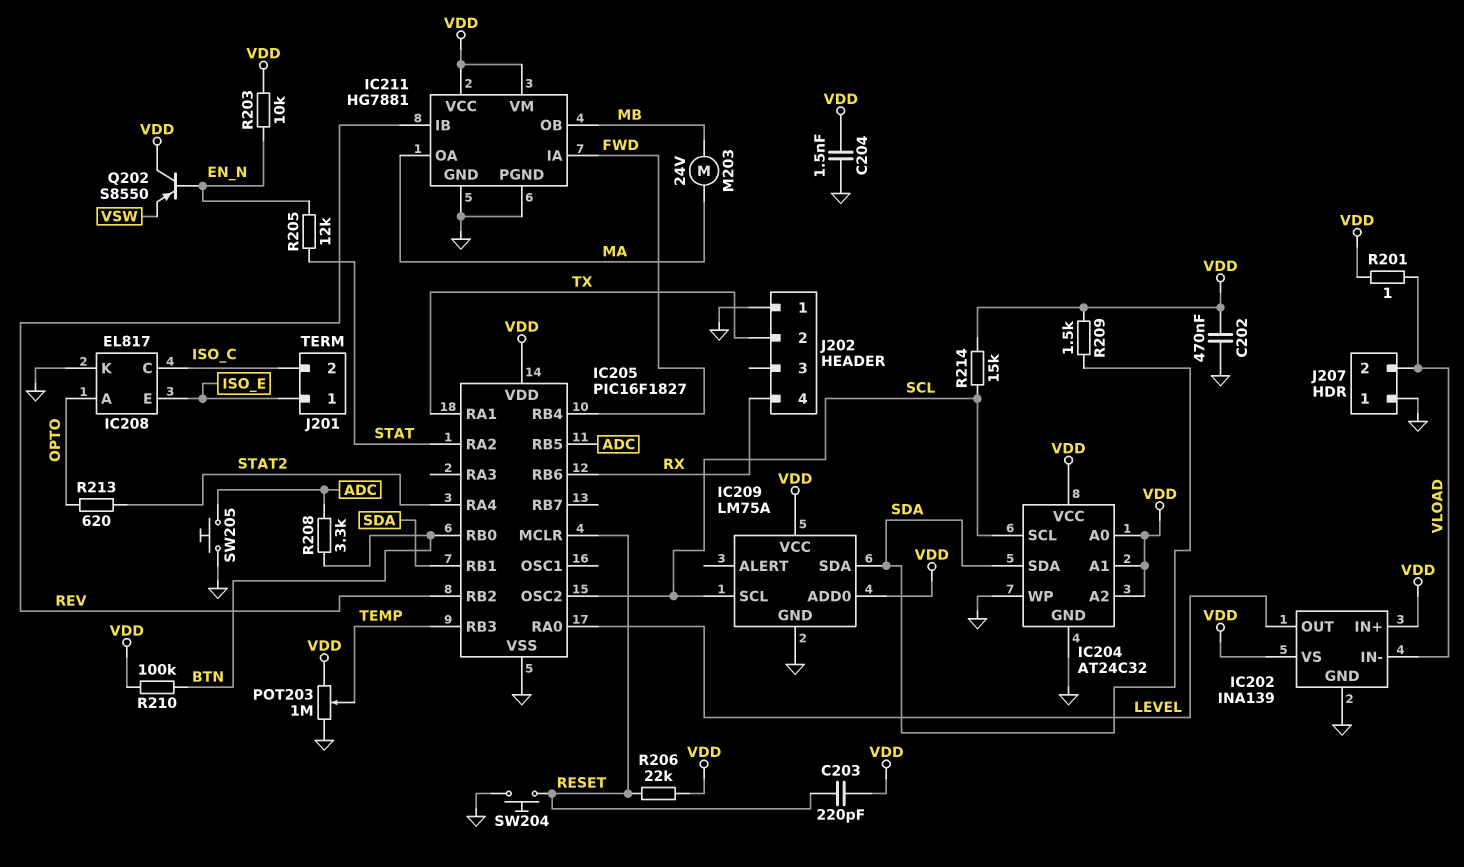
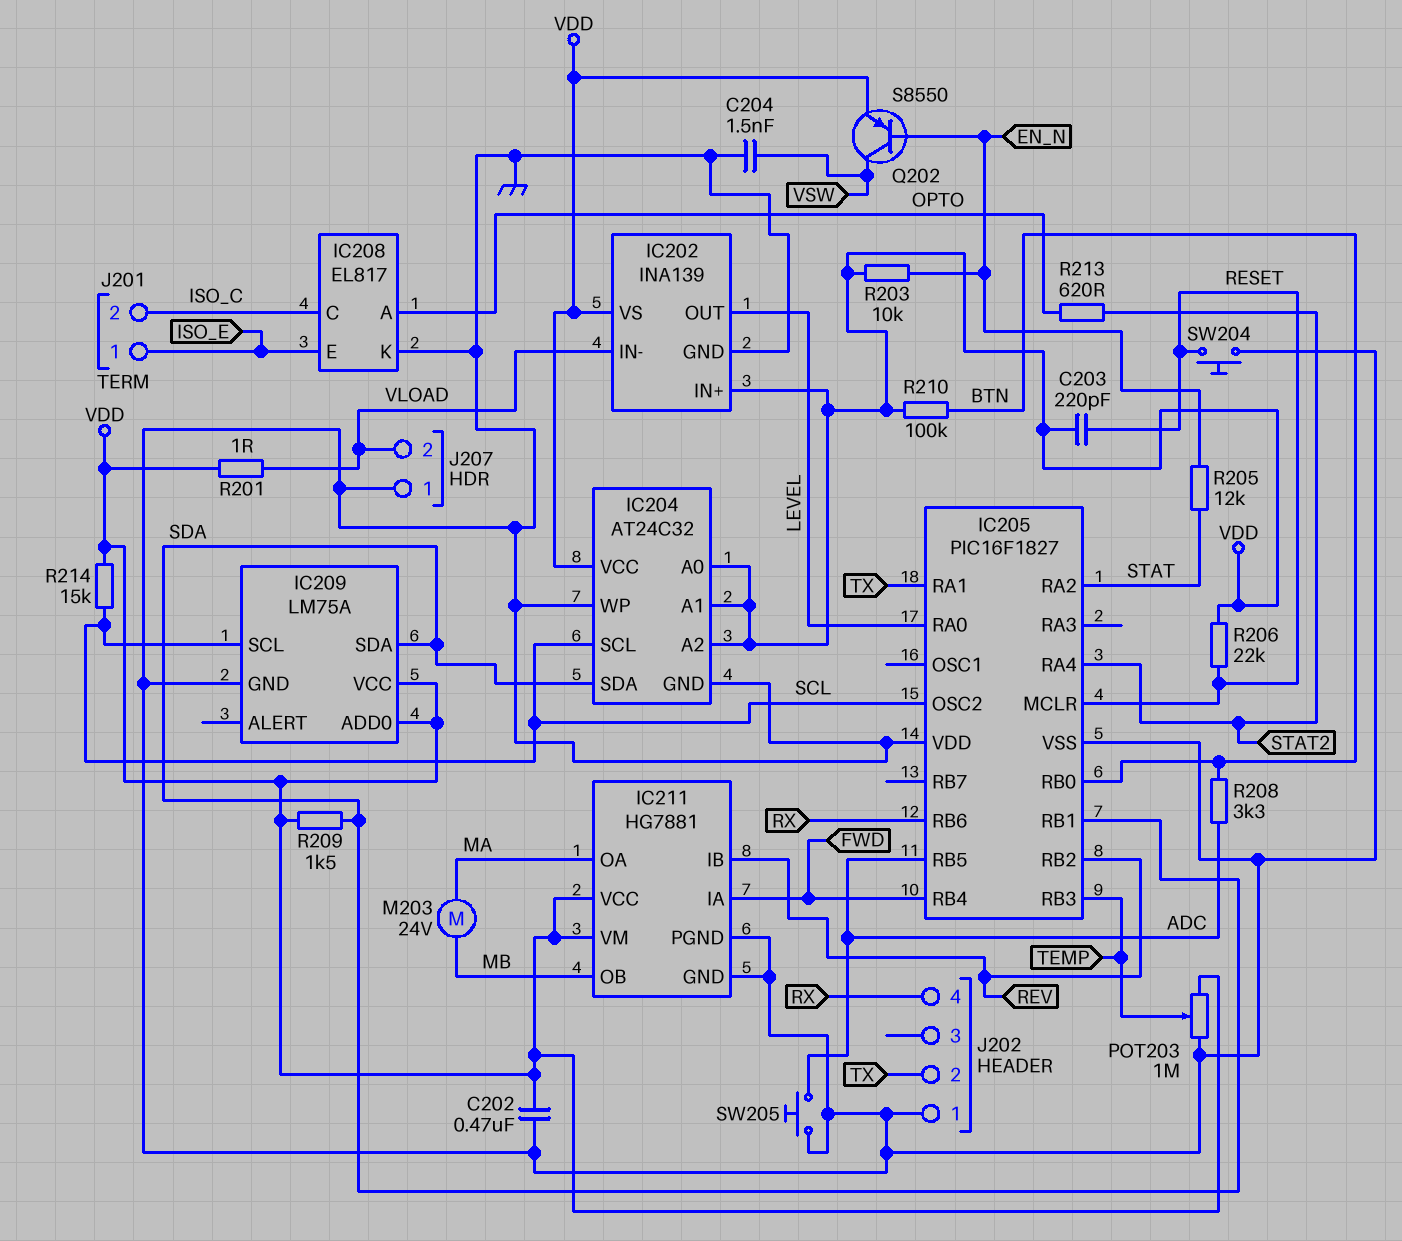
C204: 1.5nF (GND, VDD) -> 1.5nF (GND, VSW)
IC205 pin VDD: VDD -> GND
Q202: PNP S8550 (B EN_N, C VDD, E VSW) -> PNP S8550 (B EN_N, C VSW, E VDD)

